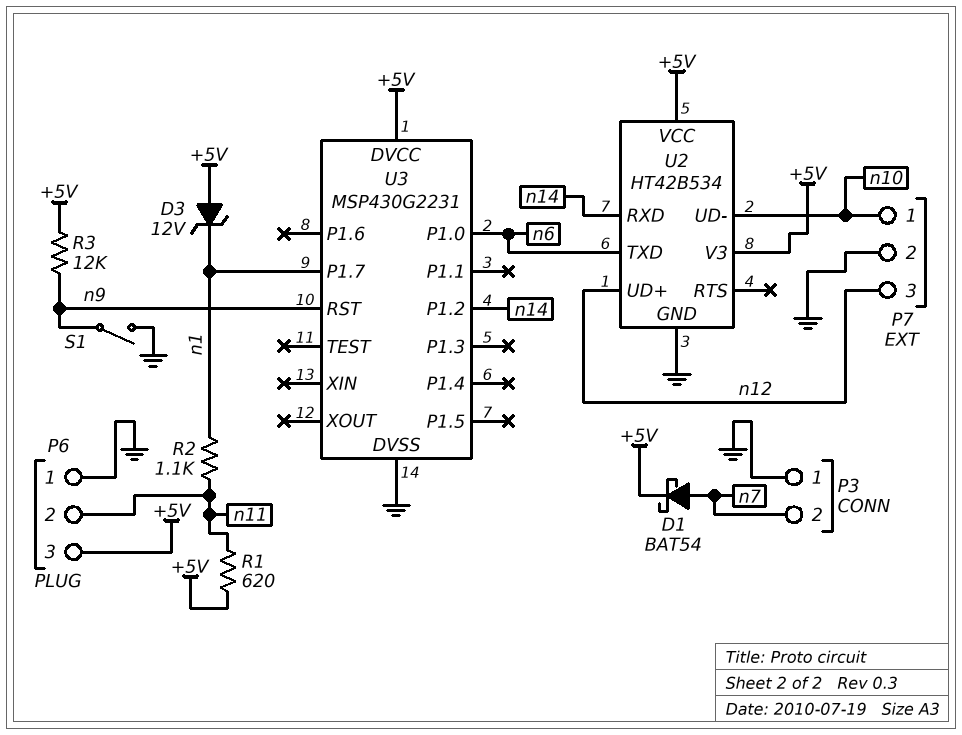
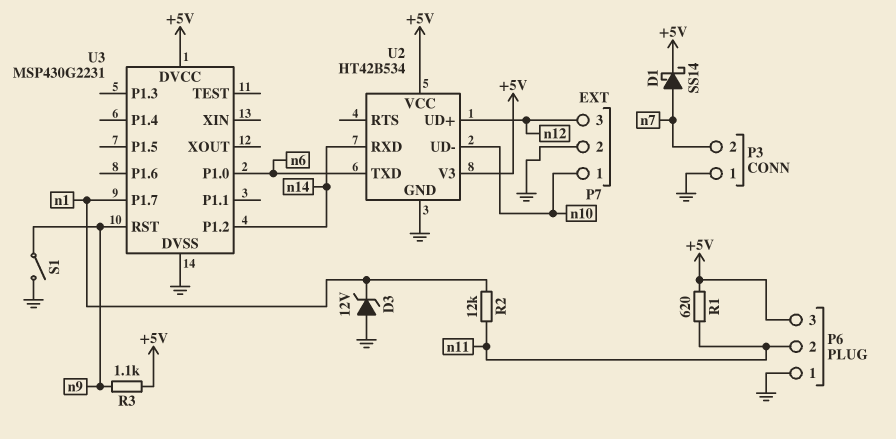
D1: schottky BAT54 (A n7, K +5V) -> schottky SS14 (A n7, K +5V)
D3: zener 12V (A +5V, K n1) -> zener 12V (A GND, K n1)
R2: 1.1k (n1, n11) -> 12k (n1, n11)
R3: 12k (+5V, n9) -> 1.1k (+5V, n9)

